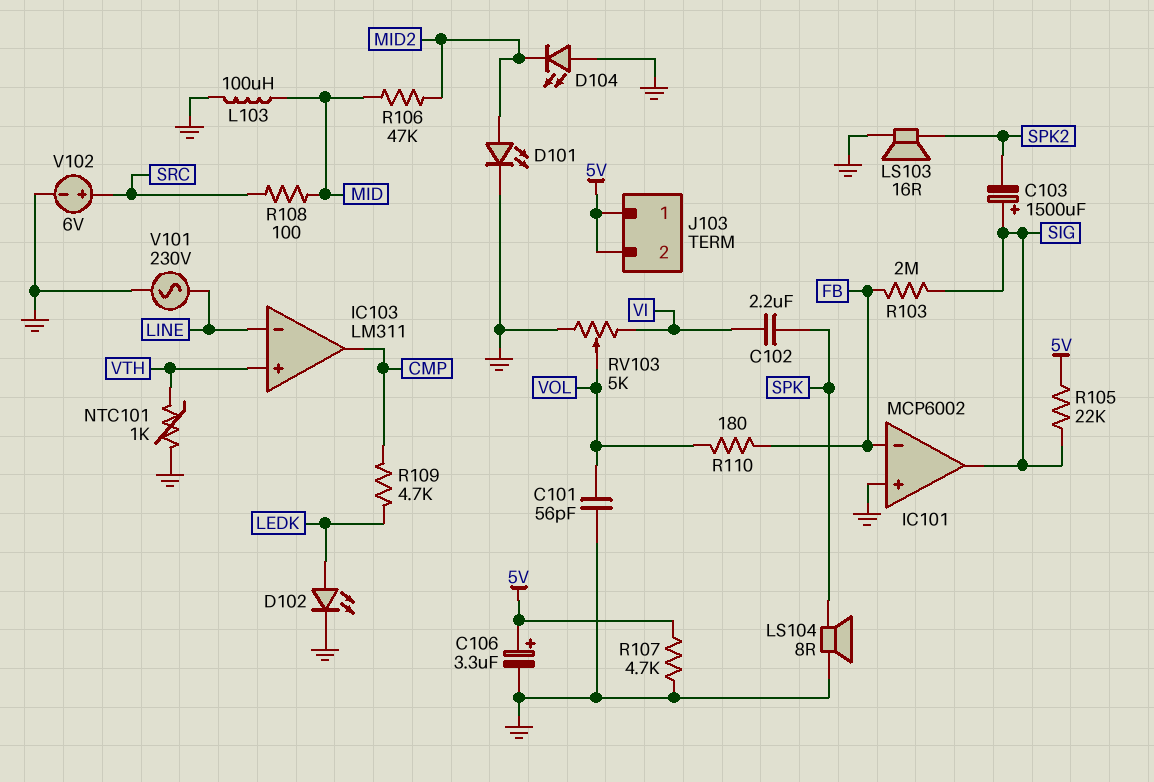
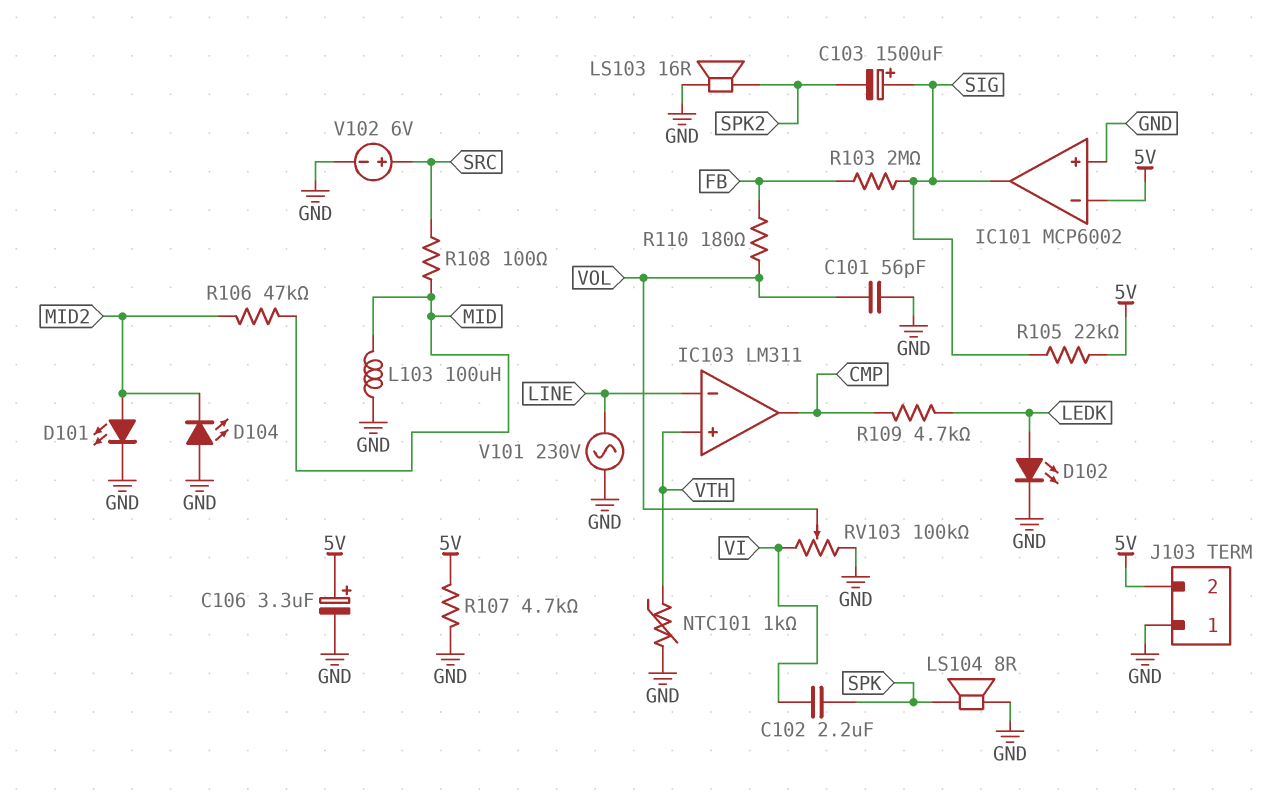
IC101 pin in-: FB -> 5V
J103 pin 1: 5V -> GND
RV103: 5k (GND, VI, wiper VOL) -> 100k (GND, VI, wiper VOL)

